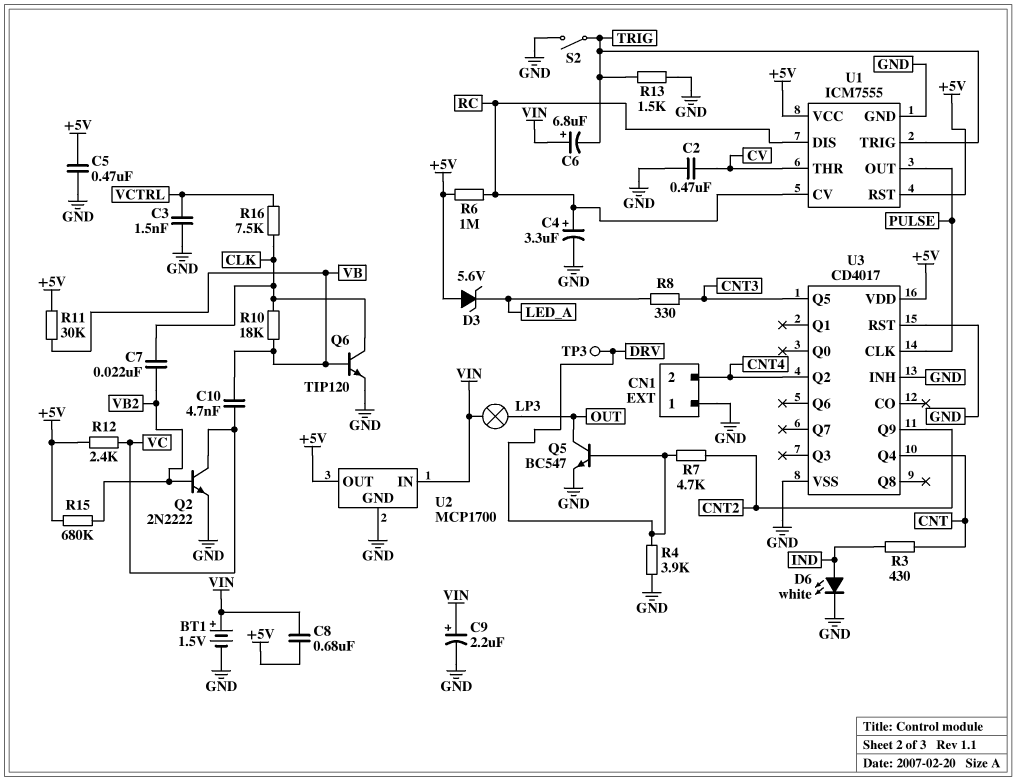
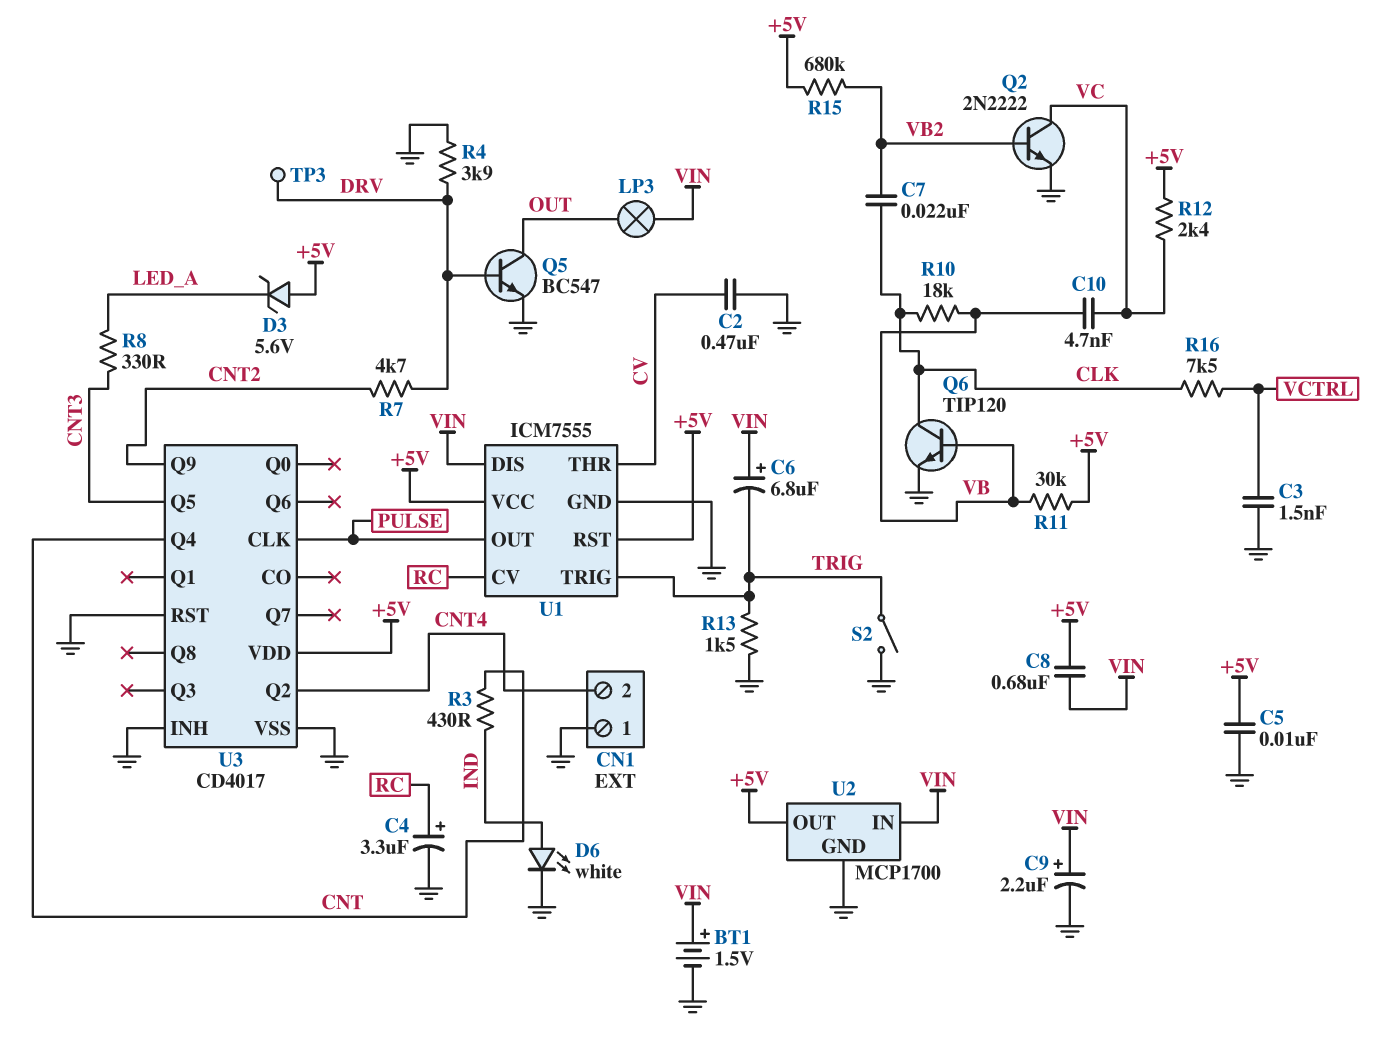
C5: 470nF (+5V, GND) -> 10nF (+5V, GND)
R6: 1M (+5V, RC) -> none
U1 pin DIS: RC -> VIN

